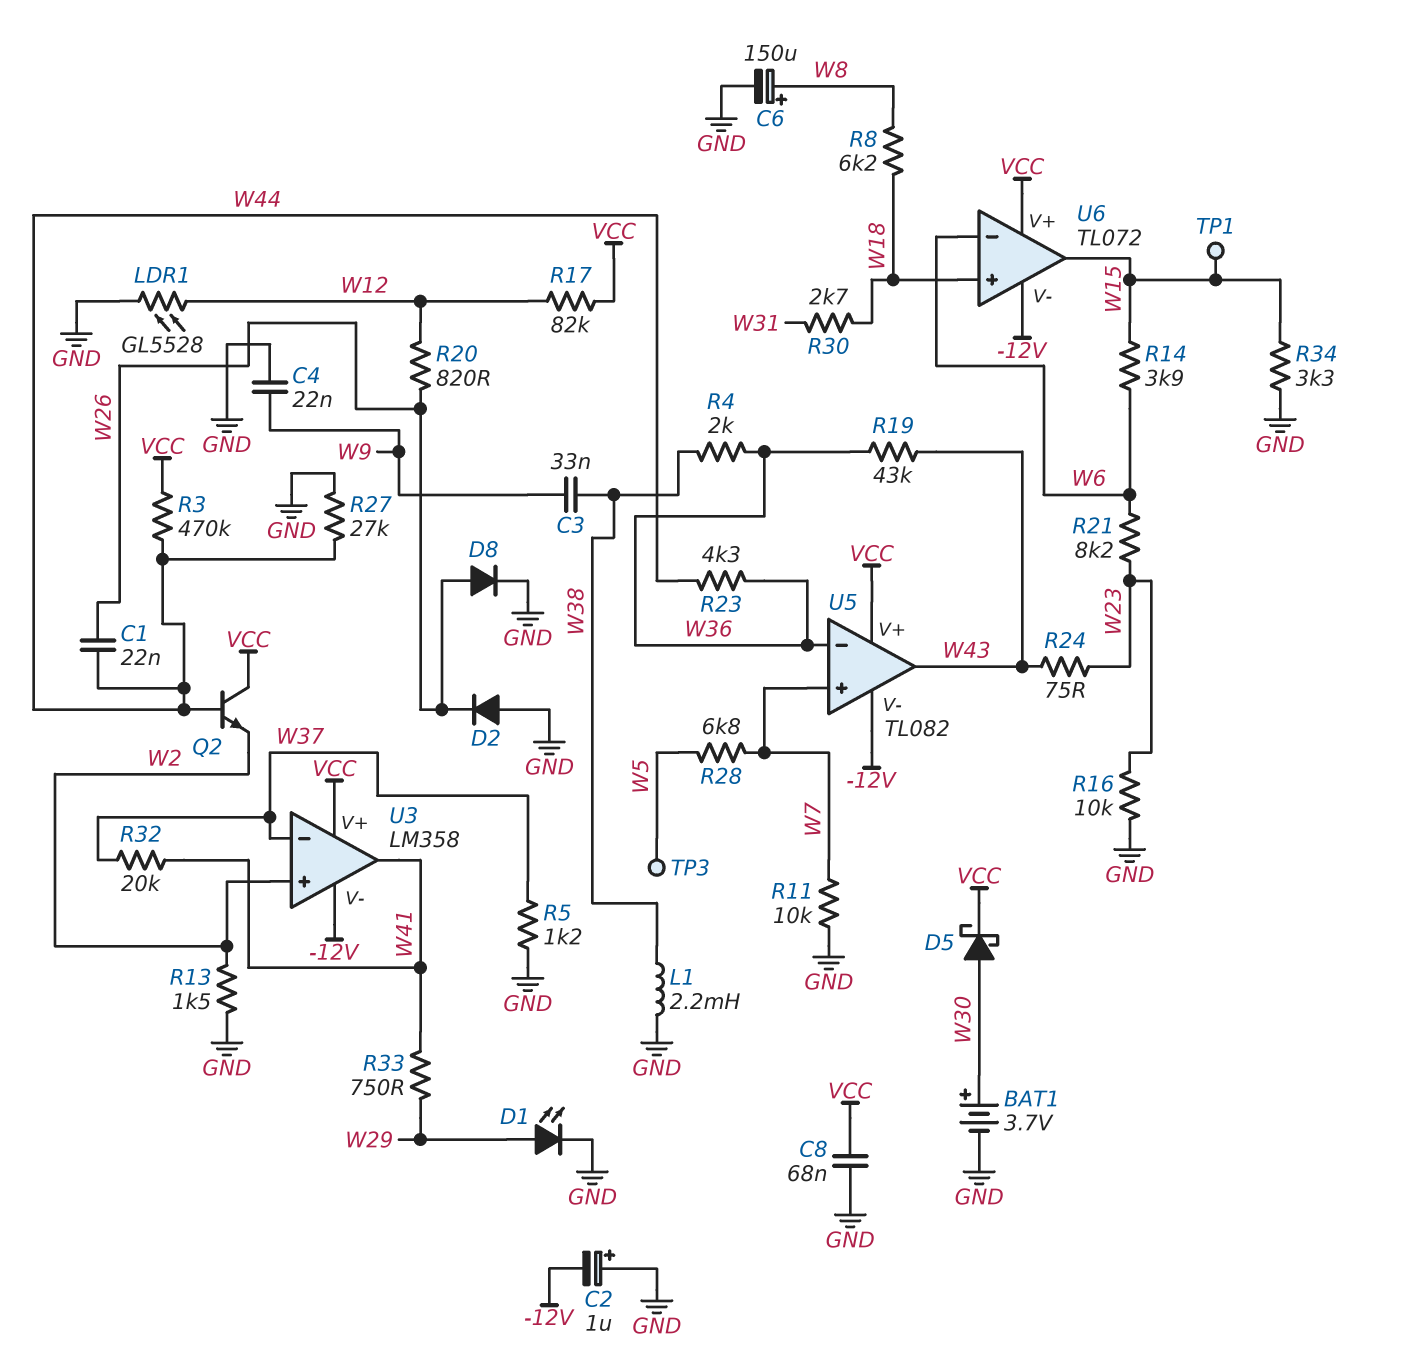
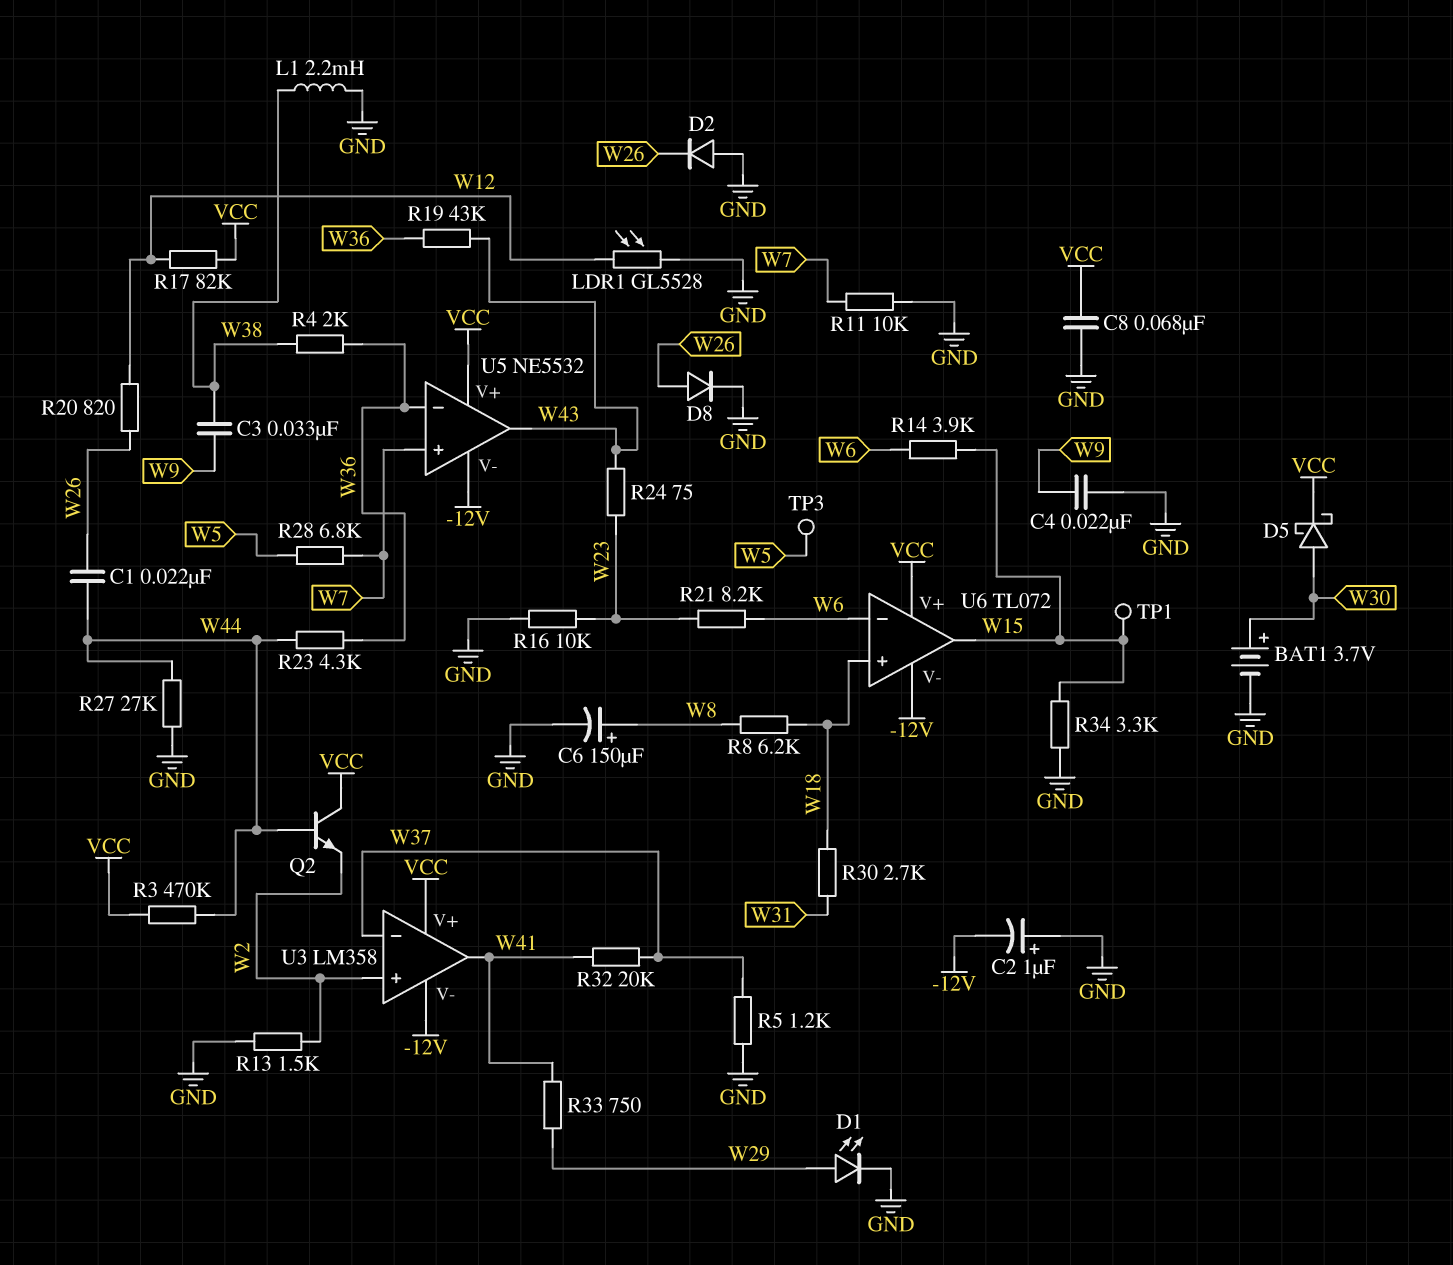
U5: TL082 -> NE5532

